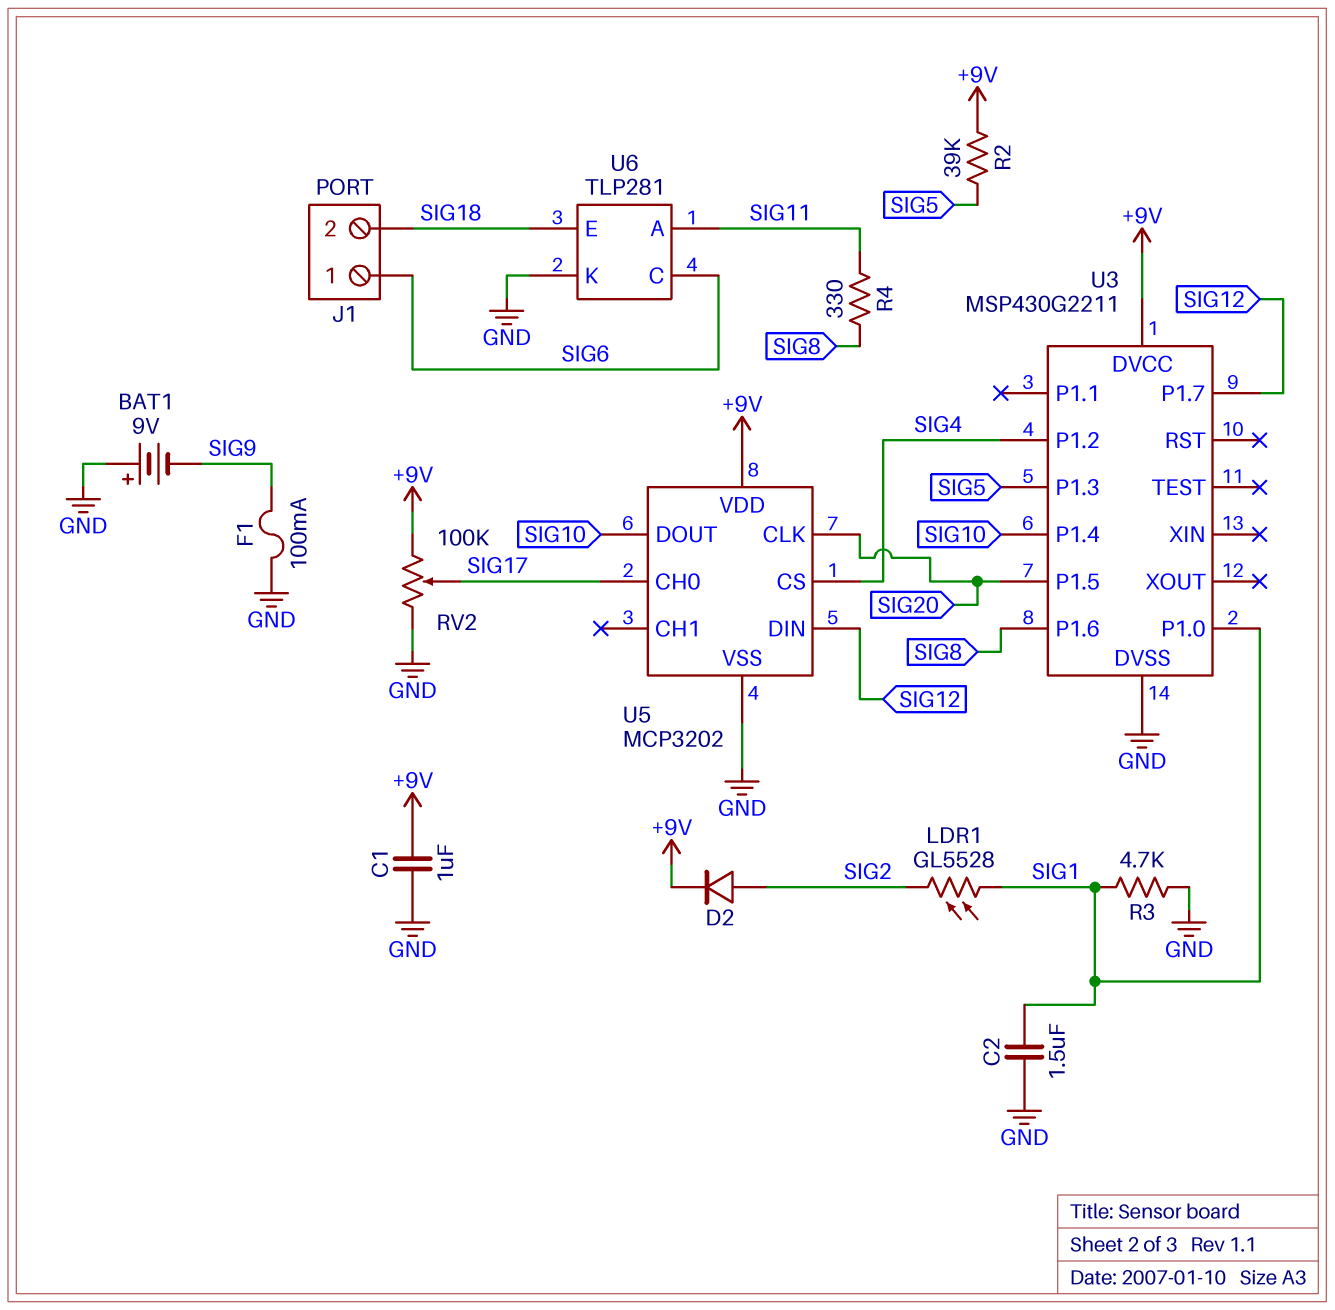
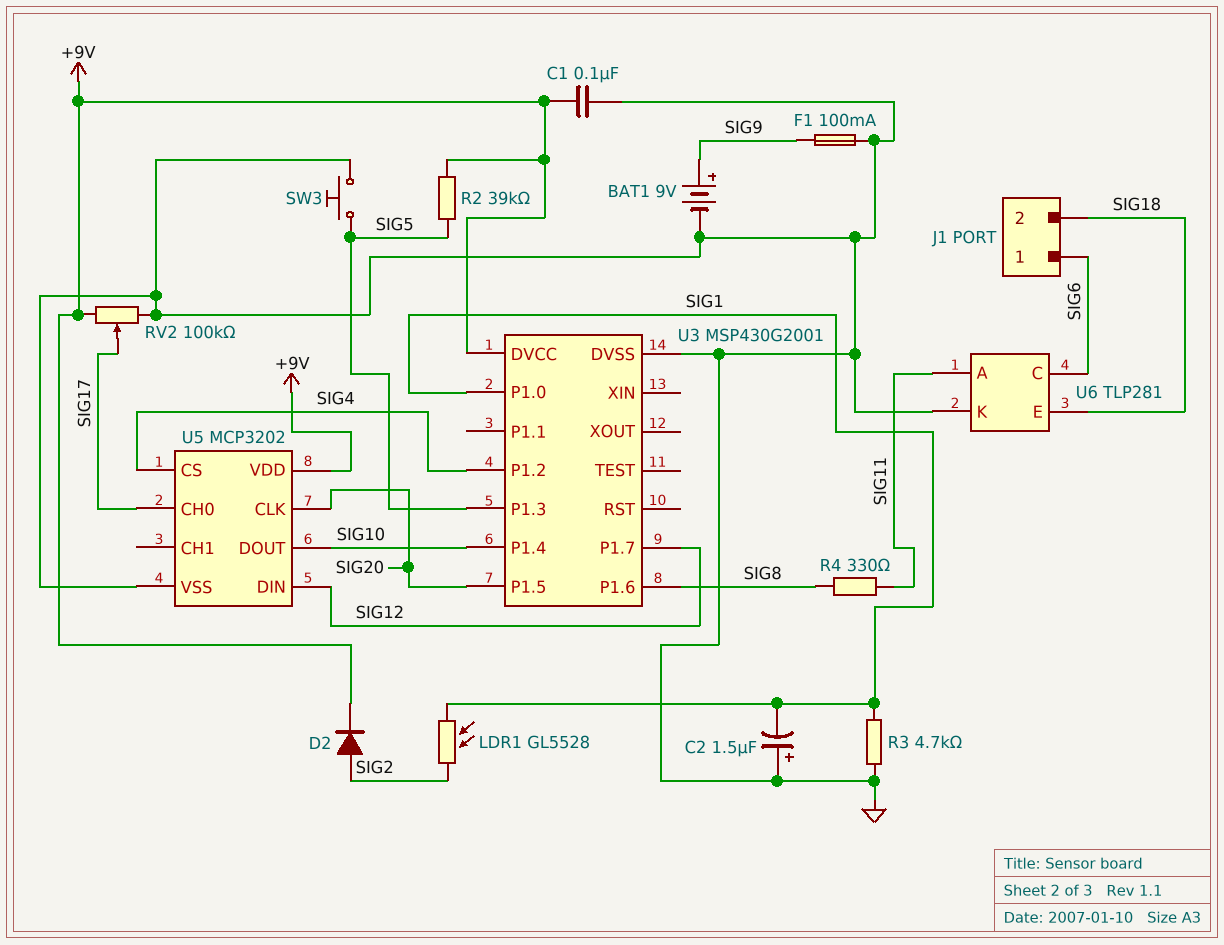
BAT1: 9V (plus GND, minus SIG9) -> 9V (plus SIG9, minus GND)
C1: 1uF (+9V, GND) -> 100nF (+9V, GND)
C2: 1.5uF (GND, SIG1) -> 1.5uF (plus GND, minus SIG1)
SW3: none -> button (GND, SIG5)
U3: MSP430G2211 -> MSP430G2001

